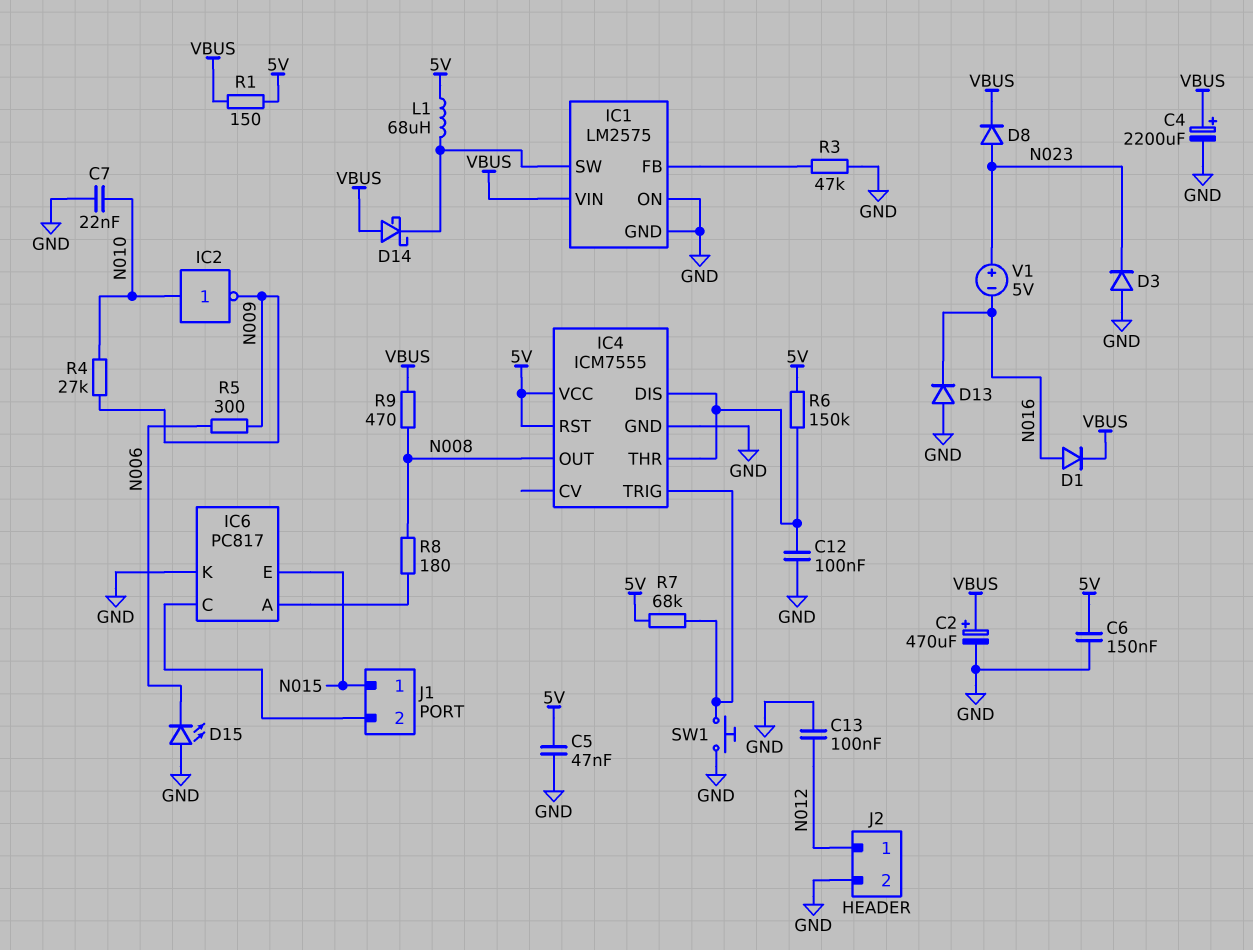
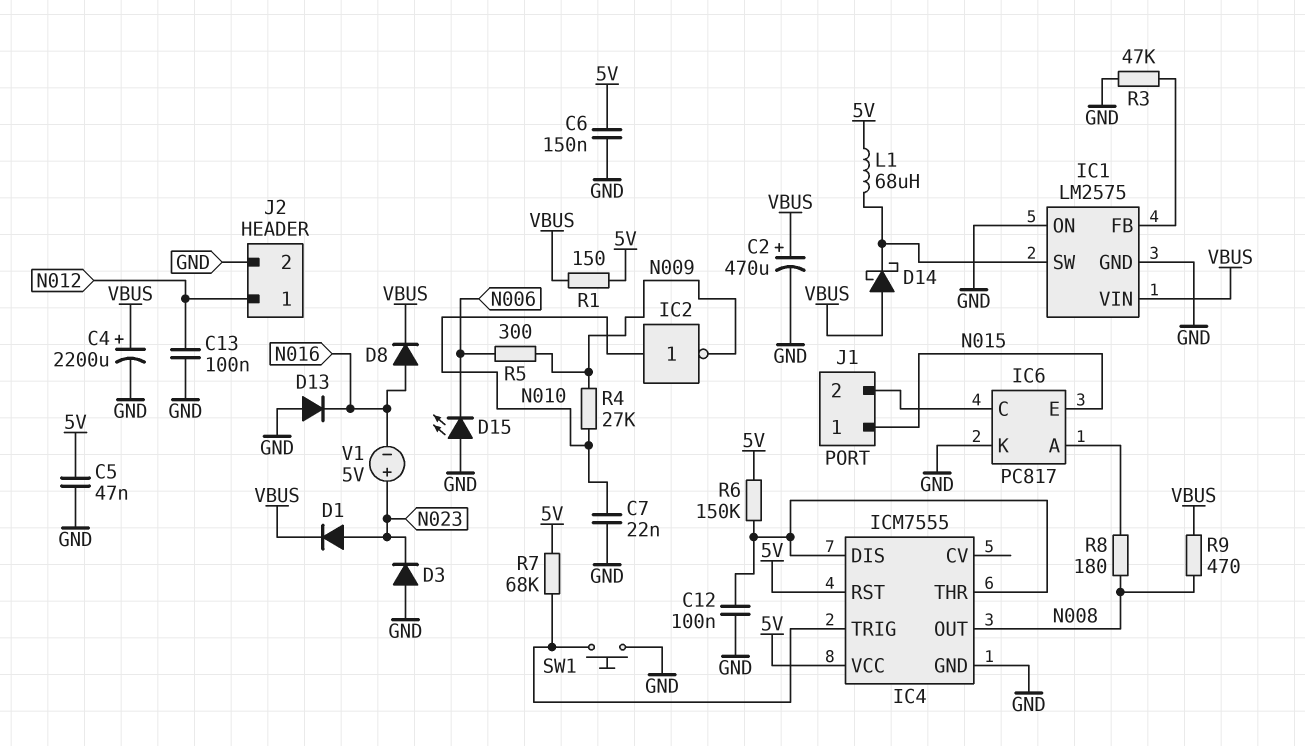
D1: diode (A N016, K VBUS) -> diode (A N023, K VBUS)
D8: diode (A N023, K VBUS) -> diode (A N016, K VBUS)

